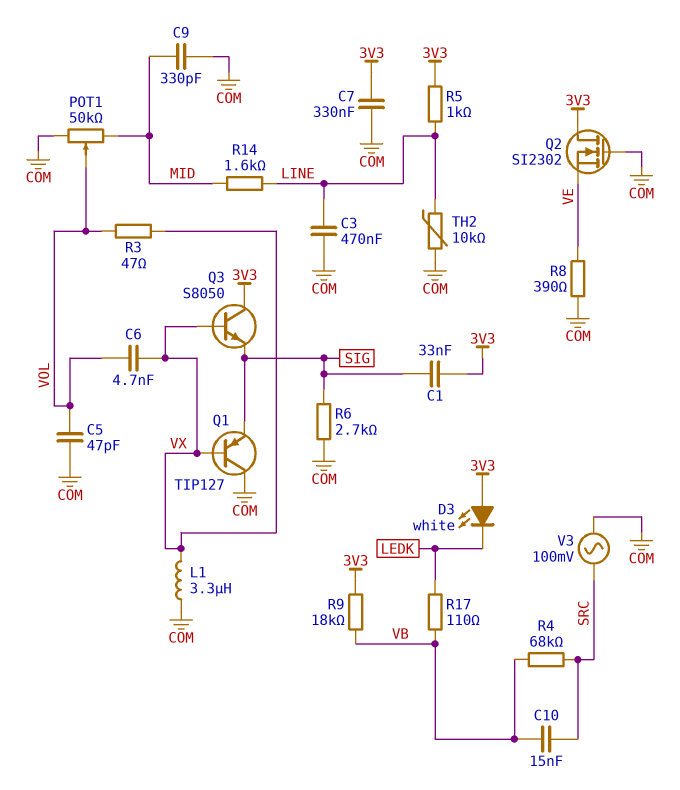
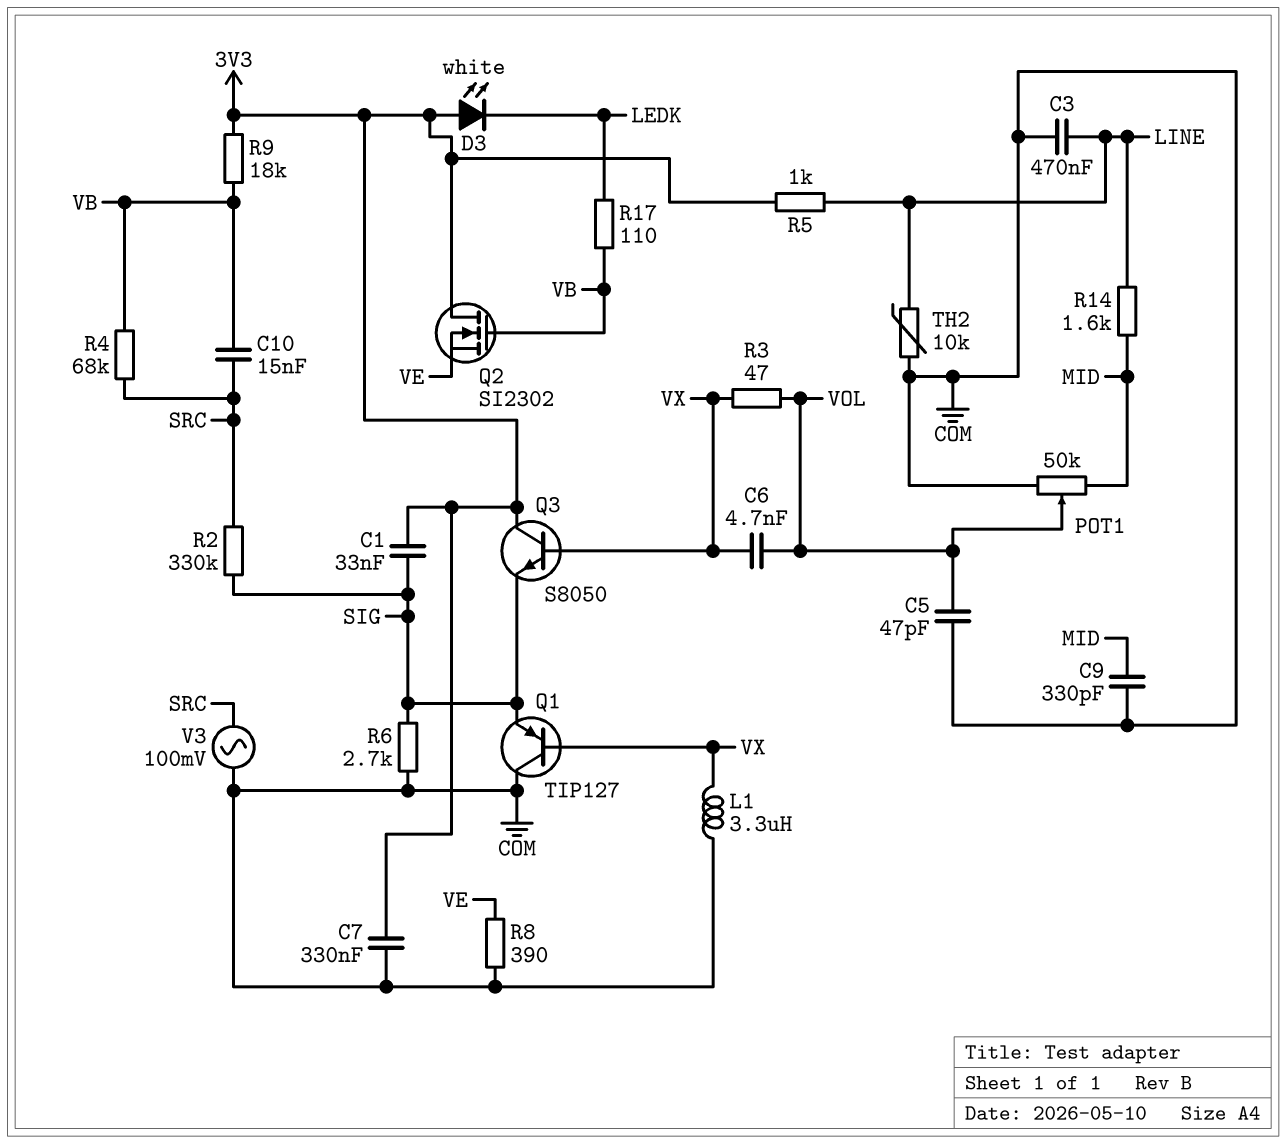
Q2: NMOS SI2302 (G COM, D 3V3, S VE) -> NMOS SI2302 (G VB, D 3V3, S VE)
R2: none -> 330k (SIG, SRC)

